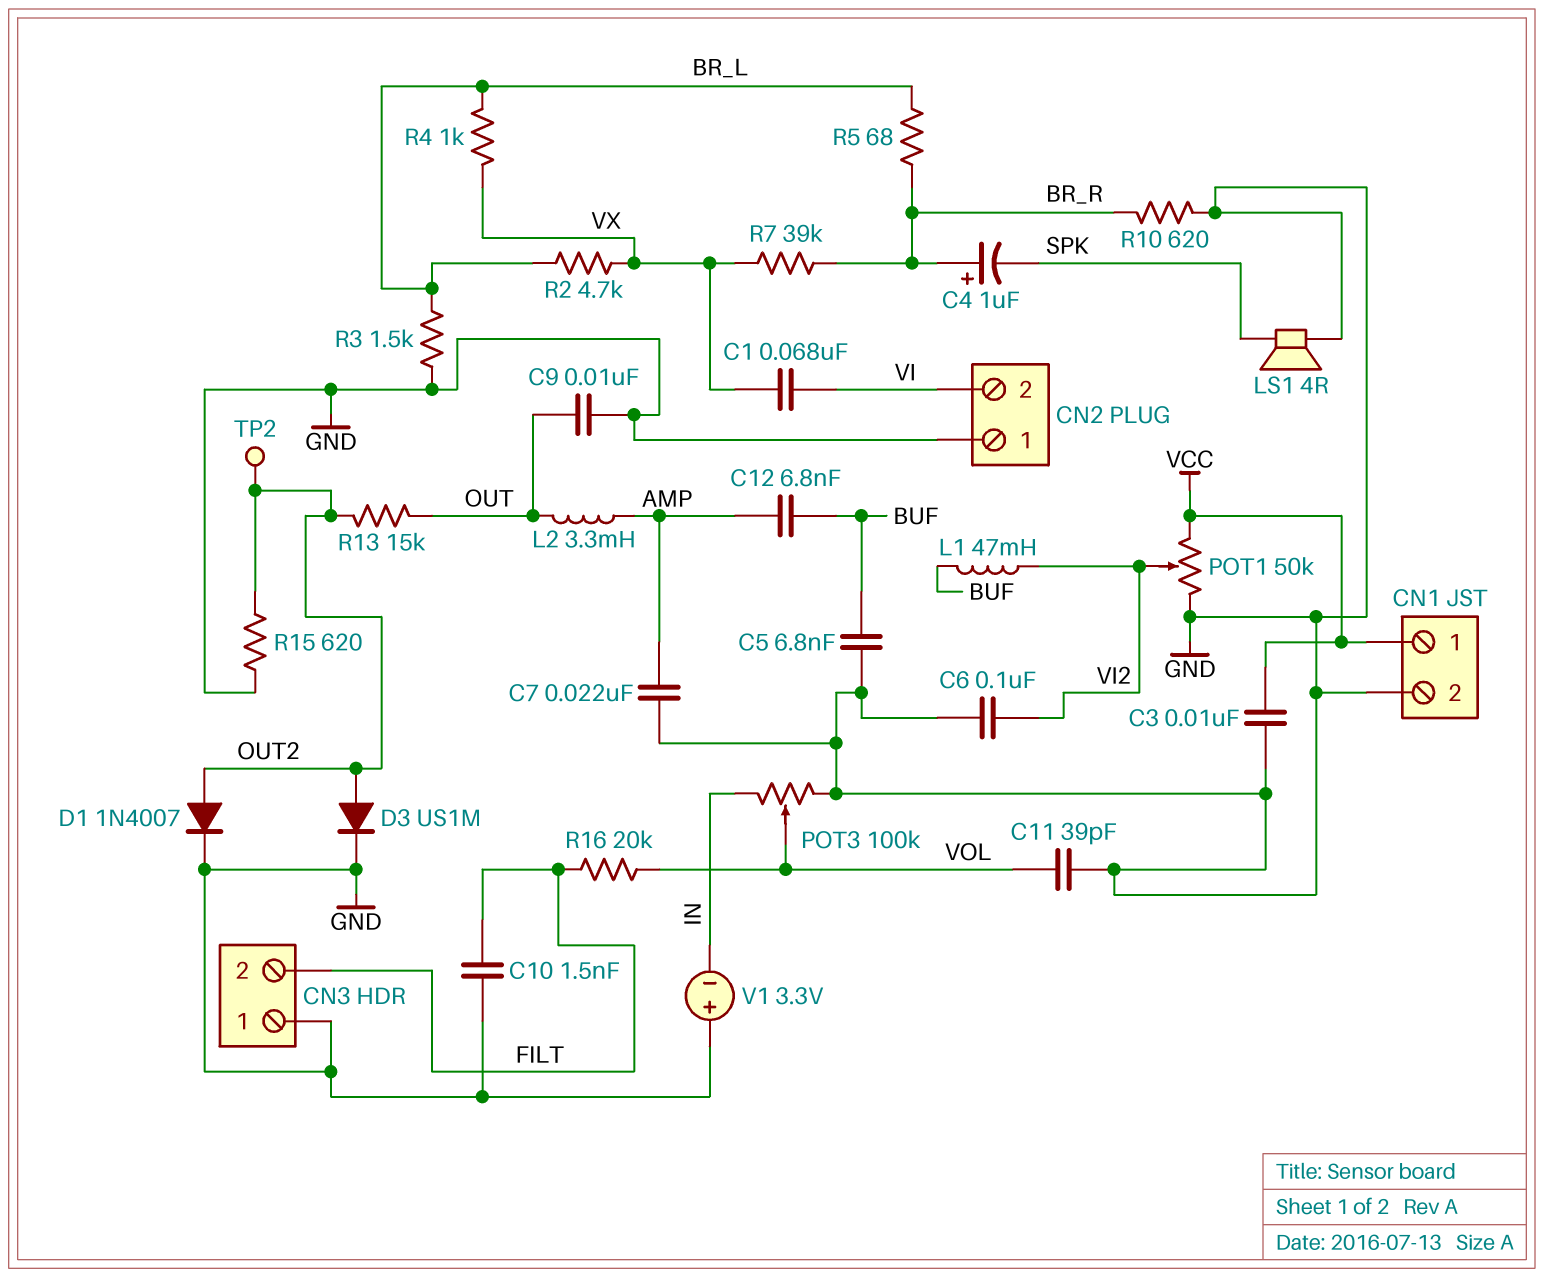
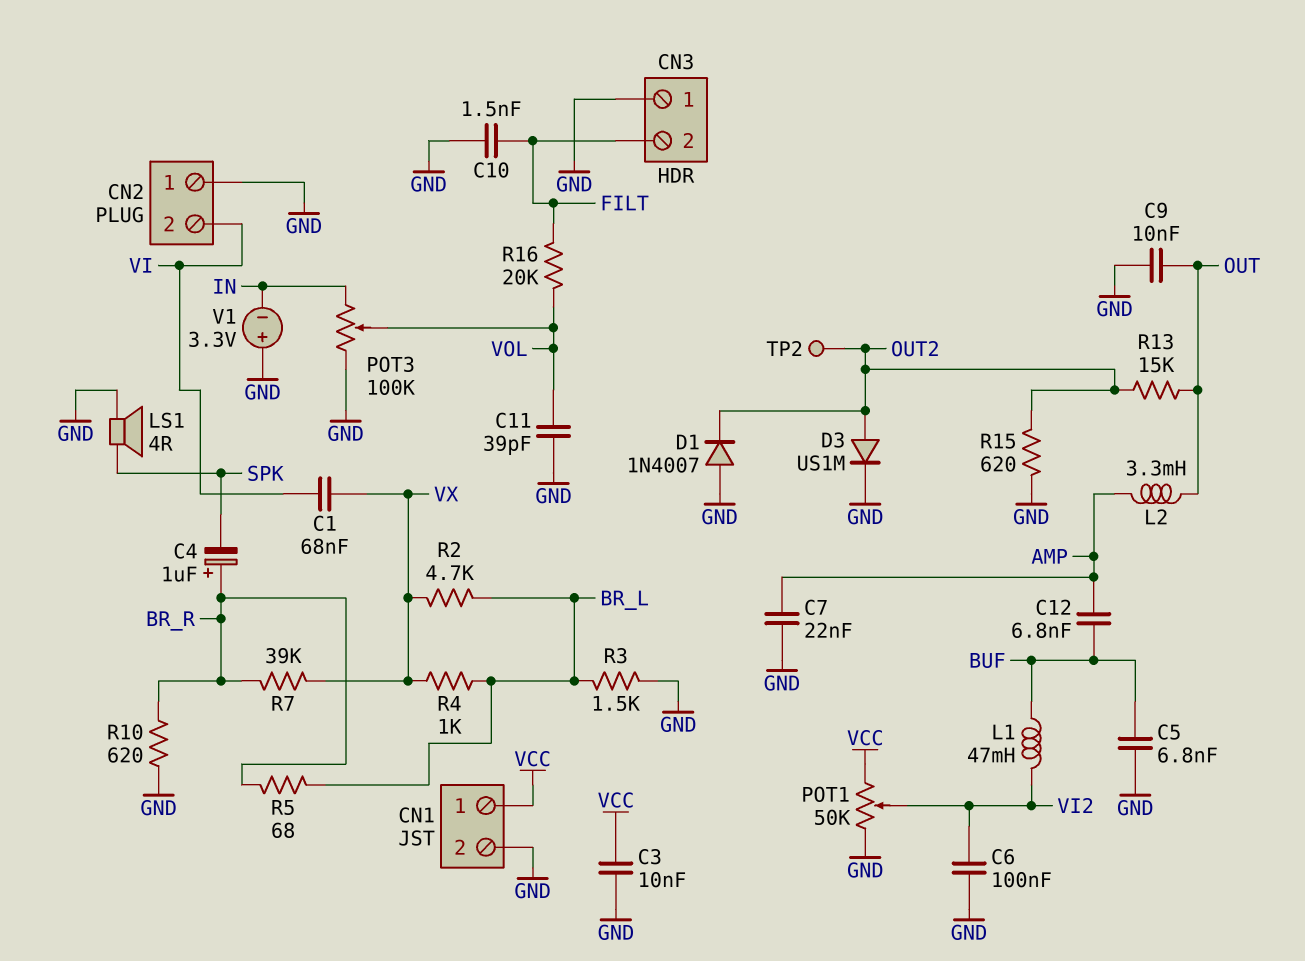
D1: diode 1N4007 (A OUT2, K GND) -> diode 1N4007 (A GND, K OUT2)

